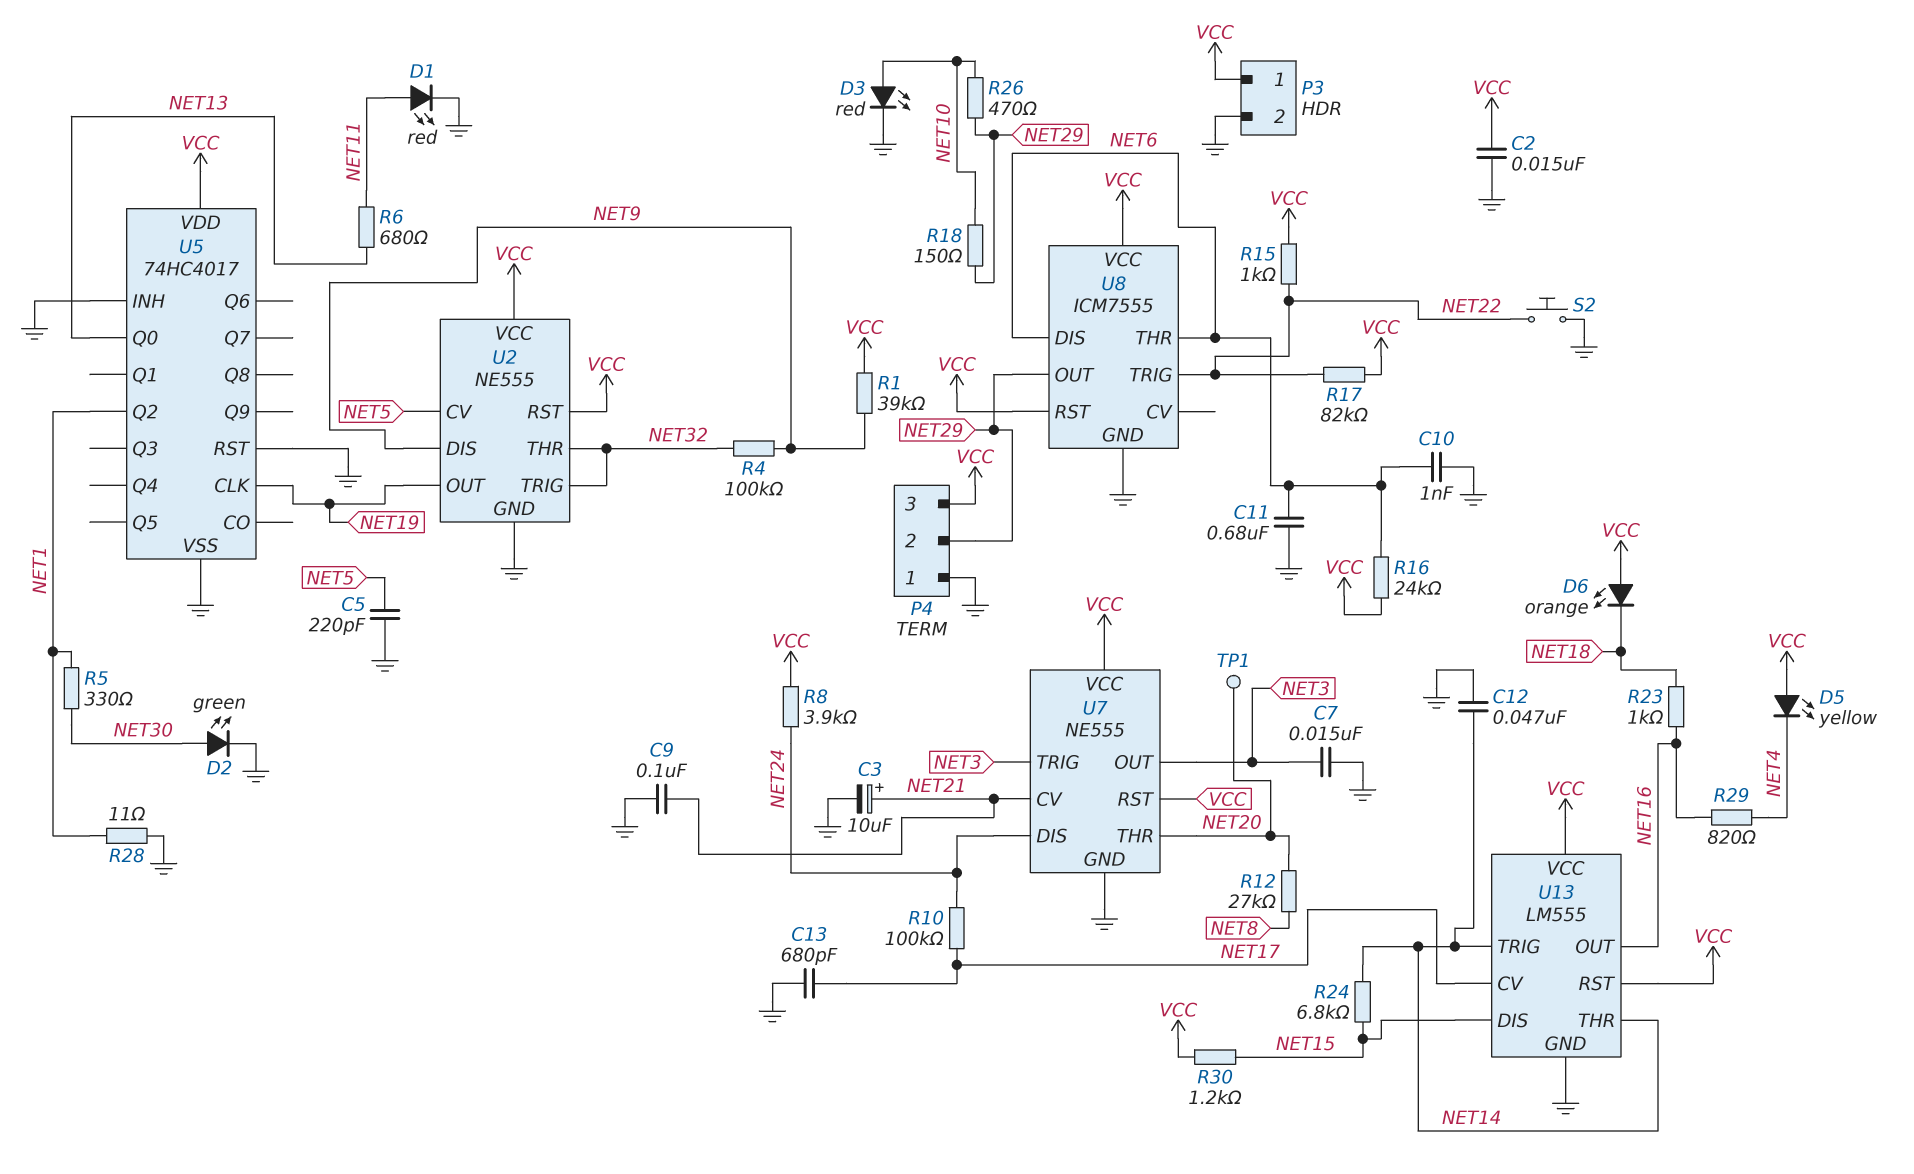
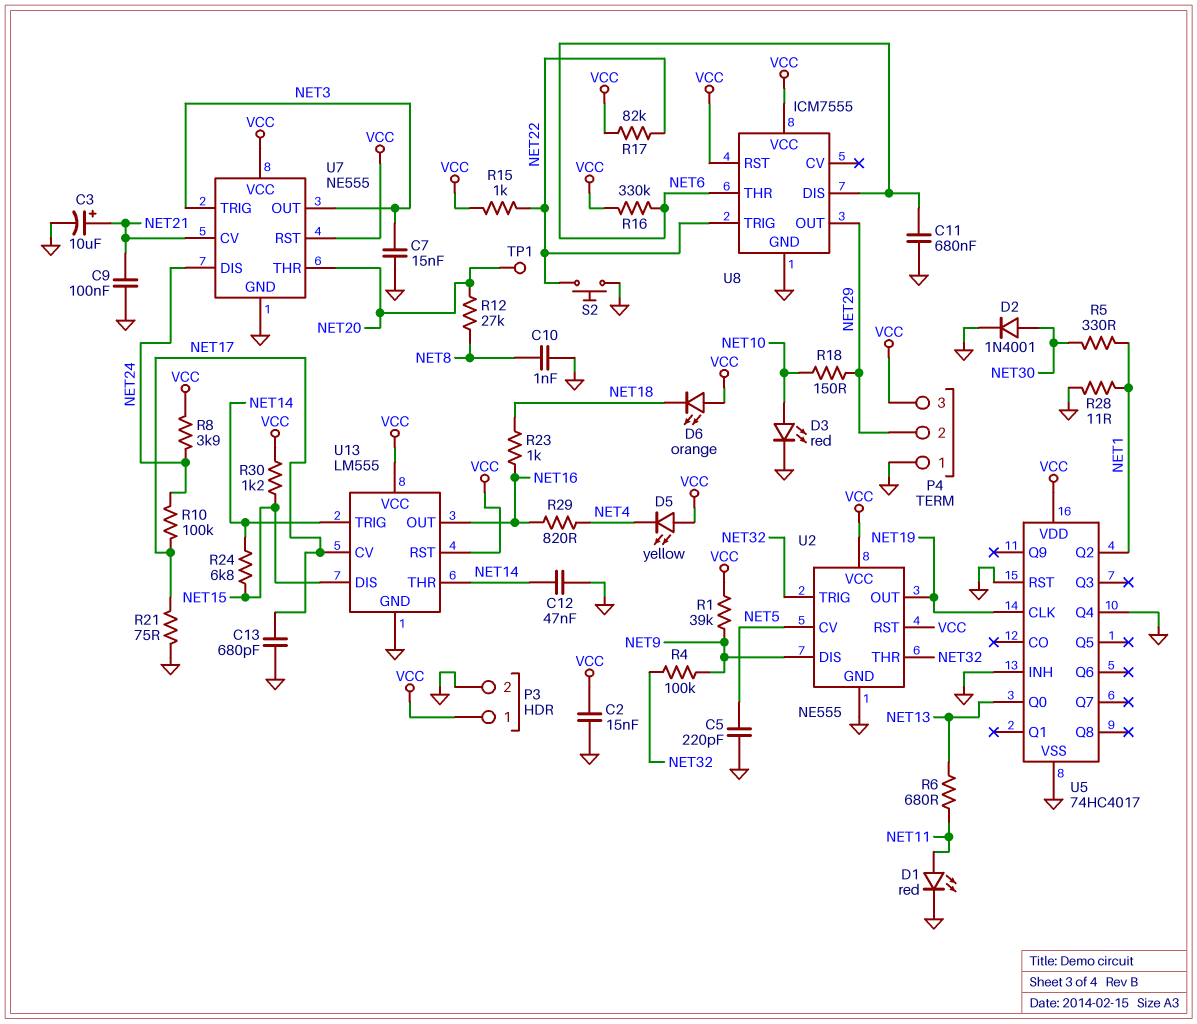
C10: 1nF (GND, NET6) -> 1nF (GND, NET8)
D2: LED green (A NET30, K GND) -> diode 1N4001 (A NET30, K GND)
R16: 24k (NET6, VCC) -> 330k (NET6, VCC)
R21: none -> 75 (GND, NET17)
R26: 470 (NET10, NET29) -> none
U5 pin Q4: none -> GND

